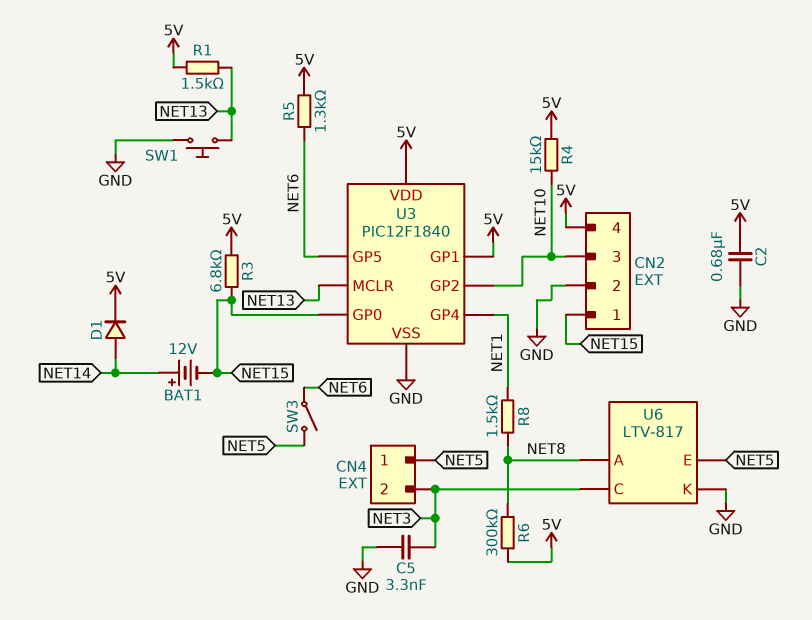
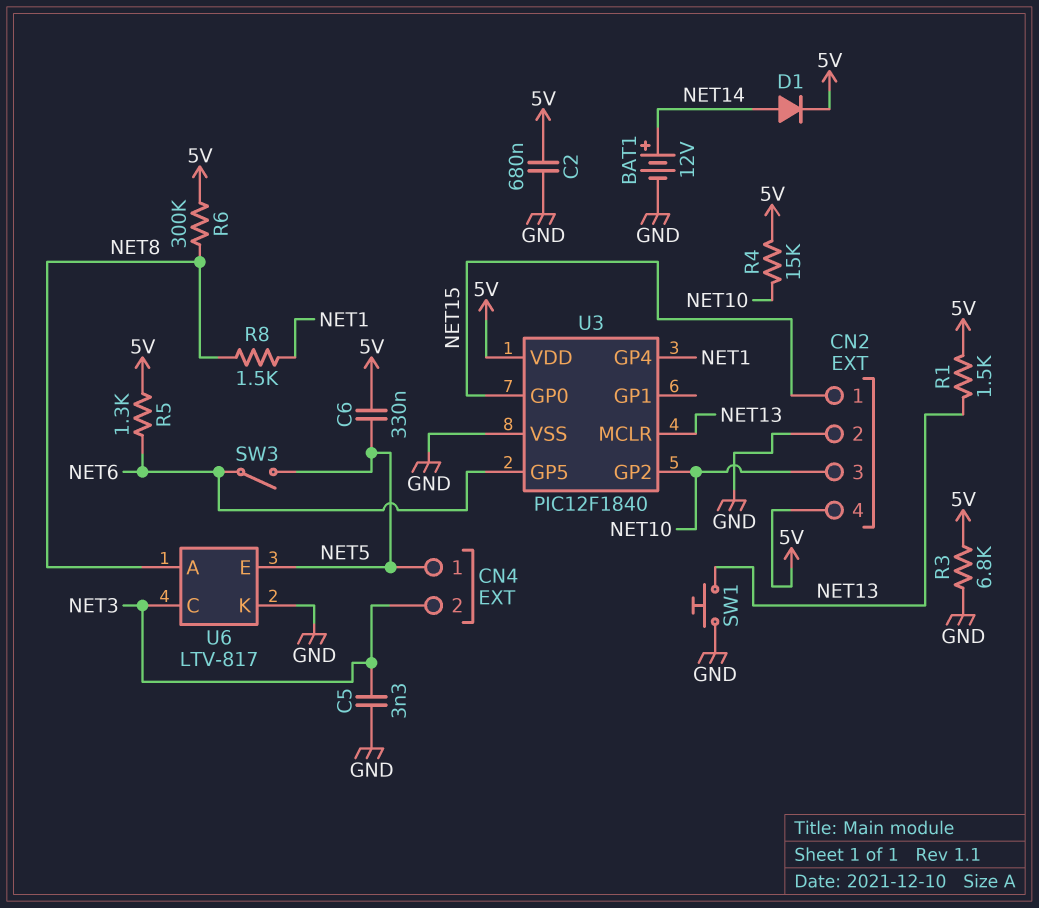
BAT1: 12V (plus NET14, minus NET15) -> 12V (plus NET14, minus GND)
C6: none -> 330nF (5V, NET5)
R3: 6.8k (5V, NET15) -> 6.8k (5V, GND)
U3 pin GP1: 5V -> none

